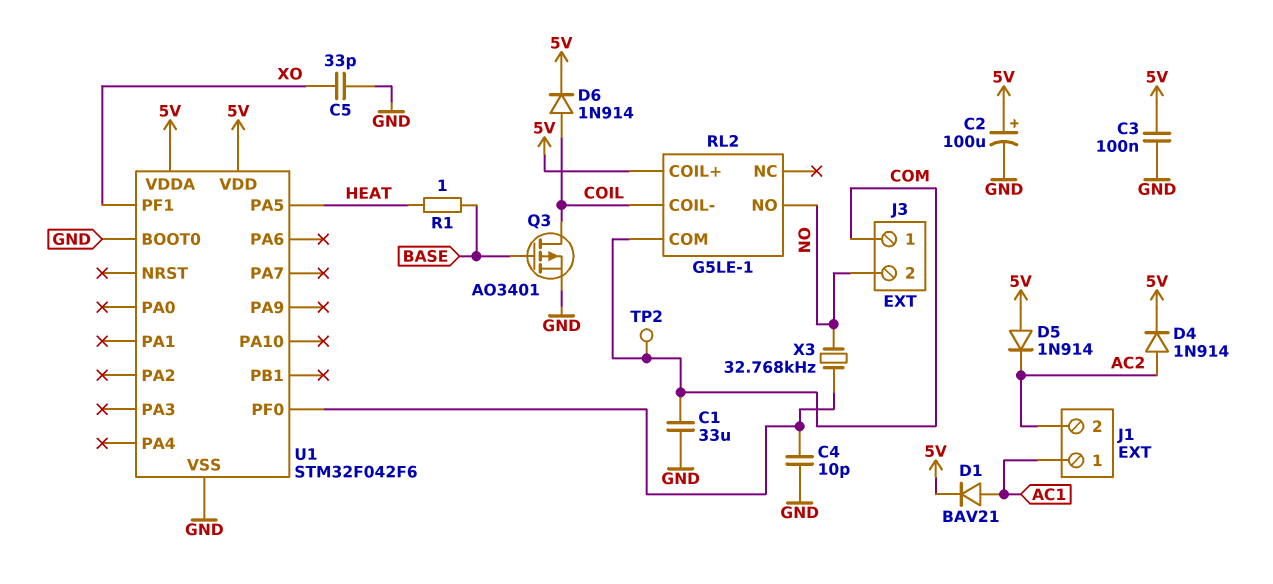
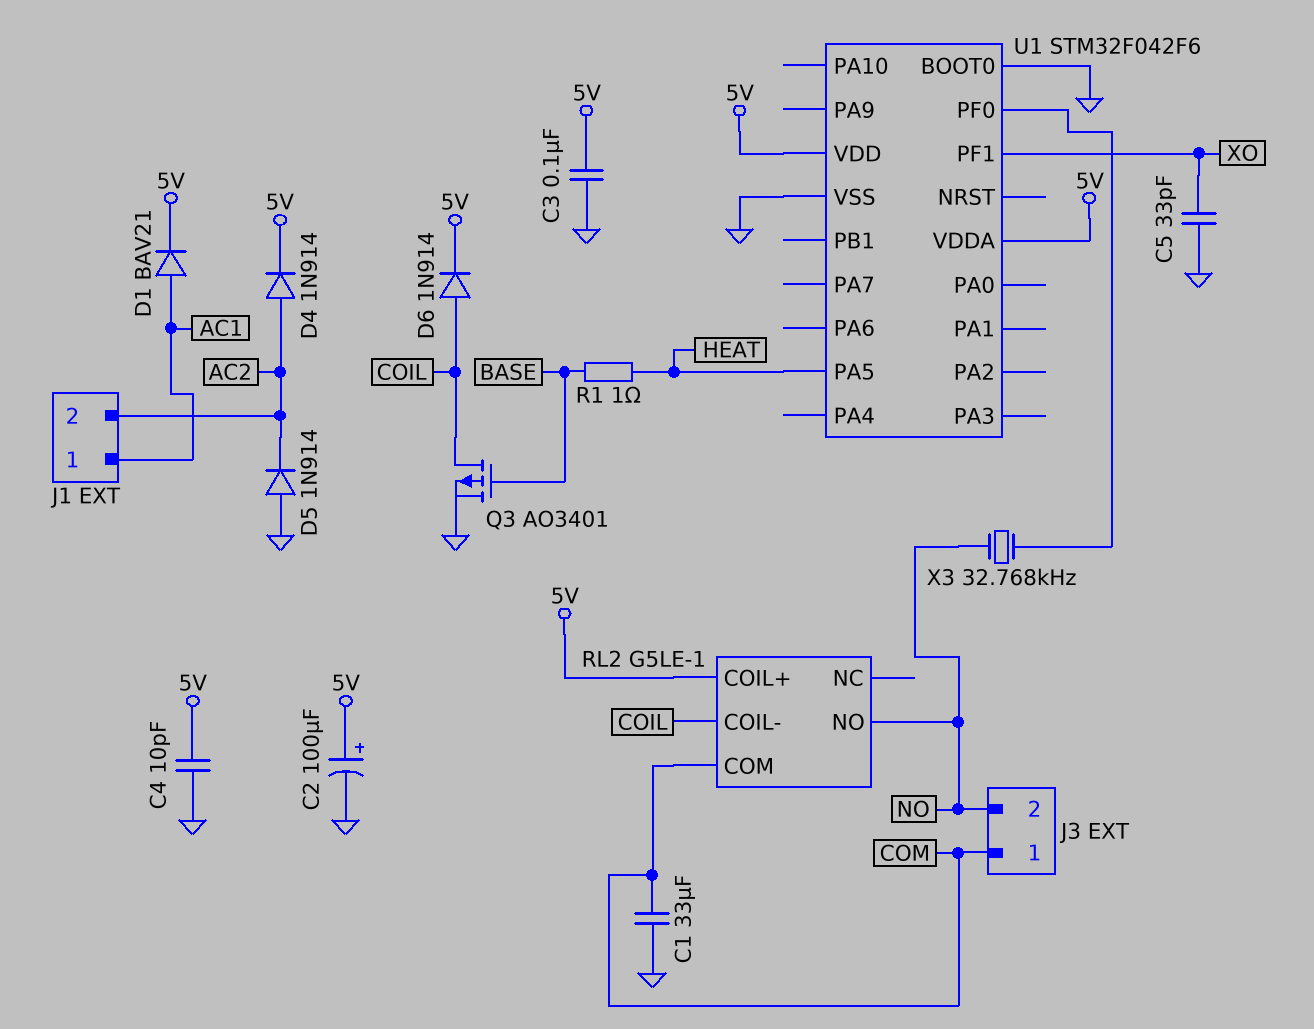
C4: 10pF (GND, U1/PF0) -> 10pF (5V, GND)
D5: diode 1N914 (A 5V, K AC2) -> diode 1N914 (A GND, K AC2)
TP2: test point (COM) -> none

